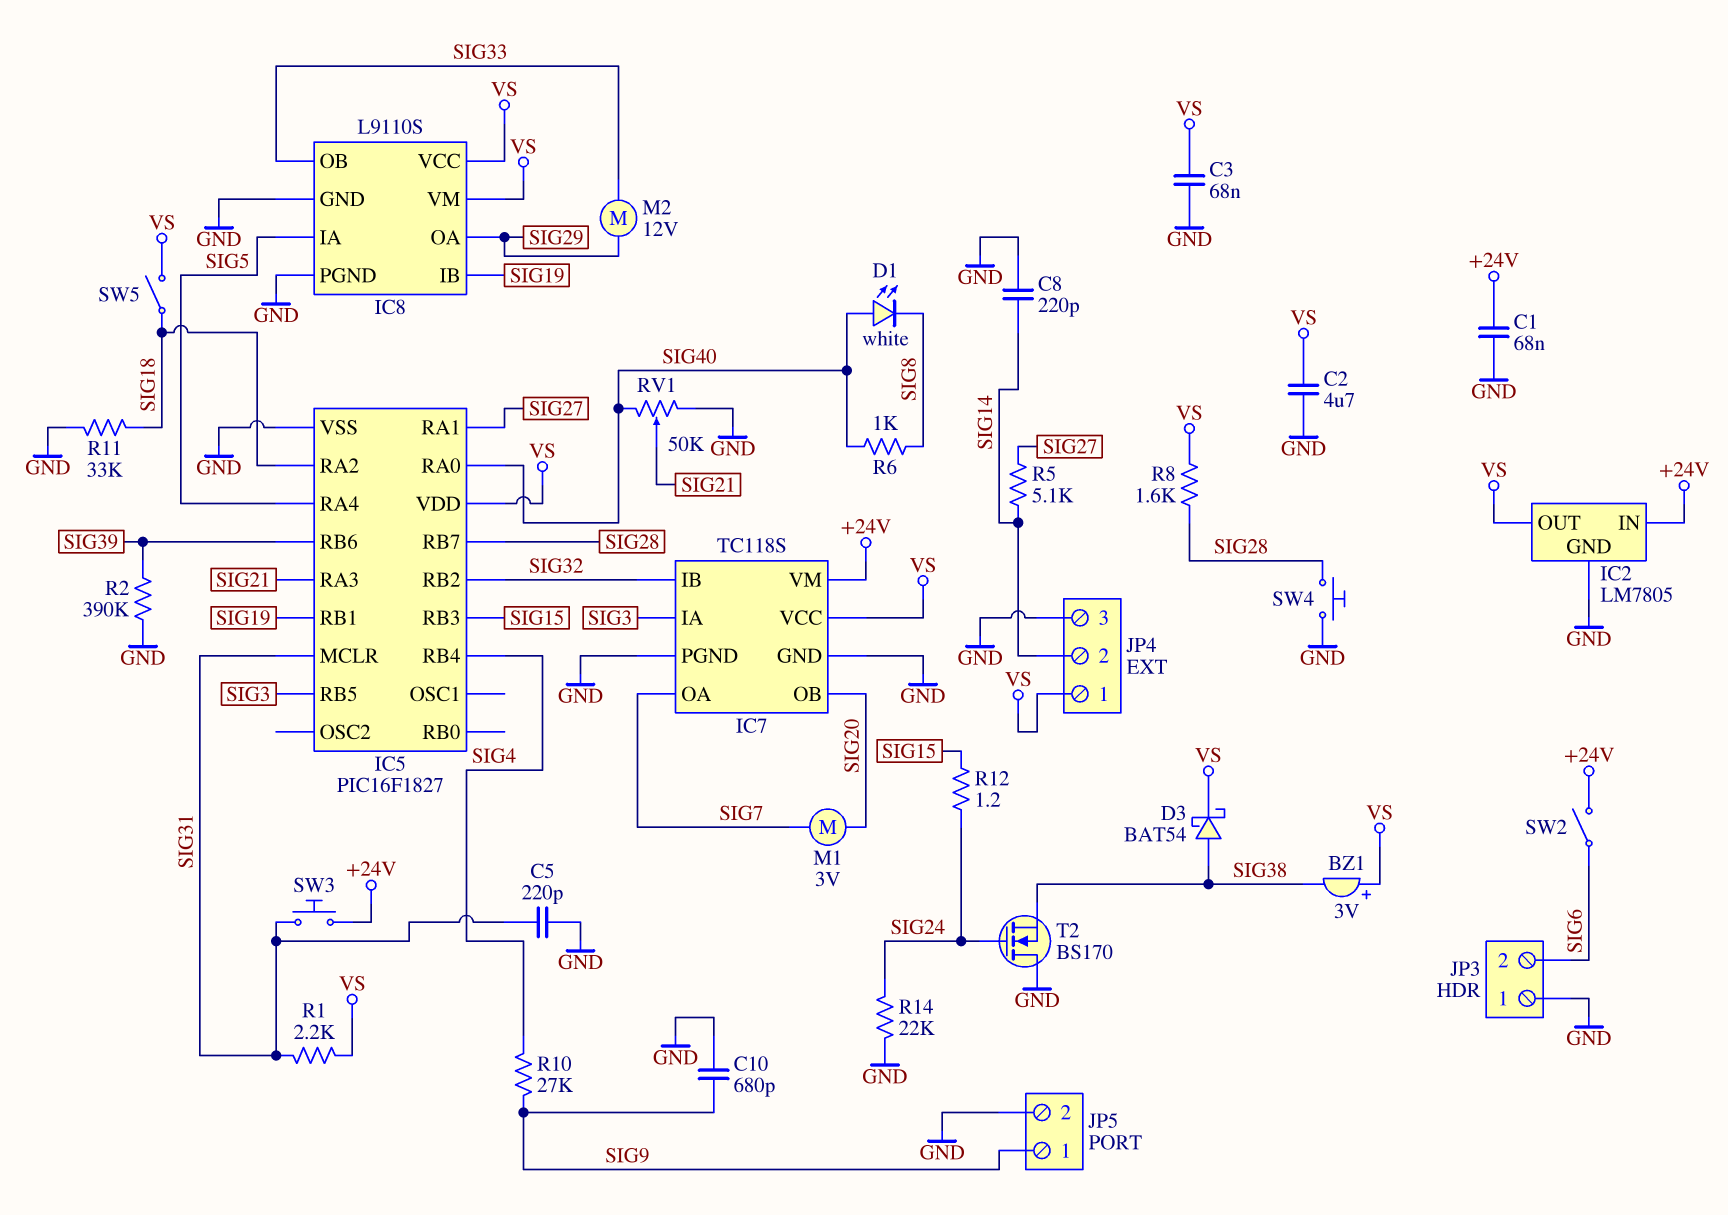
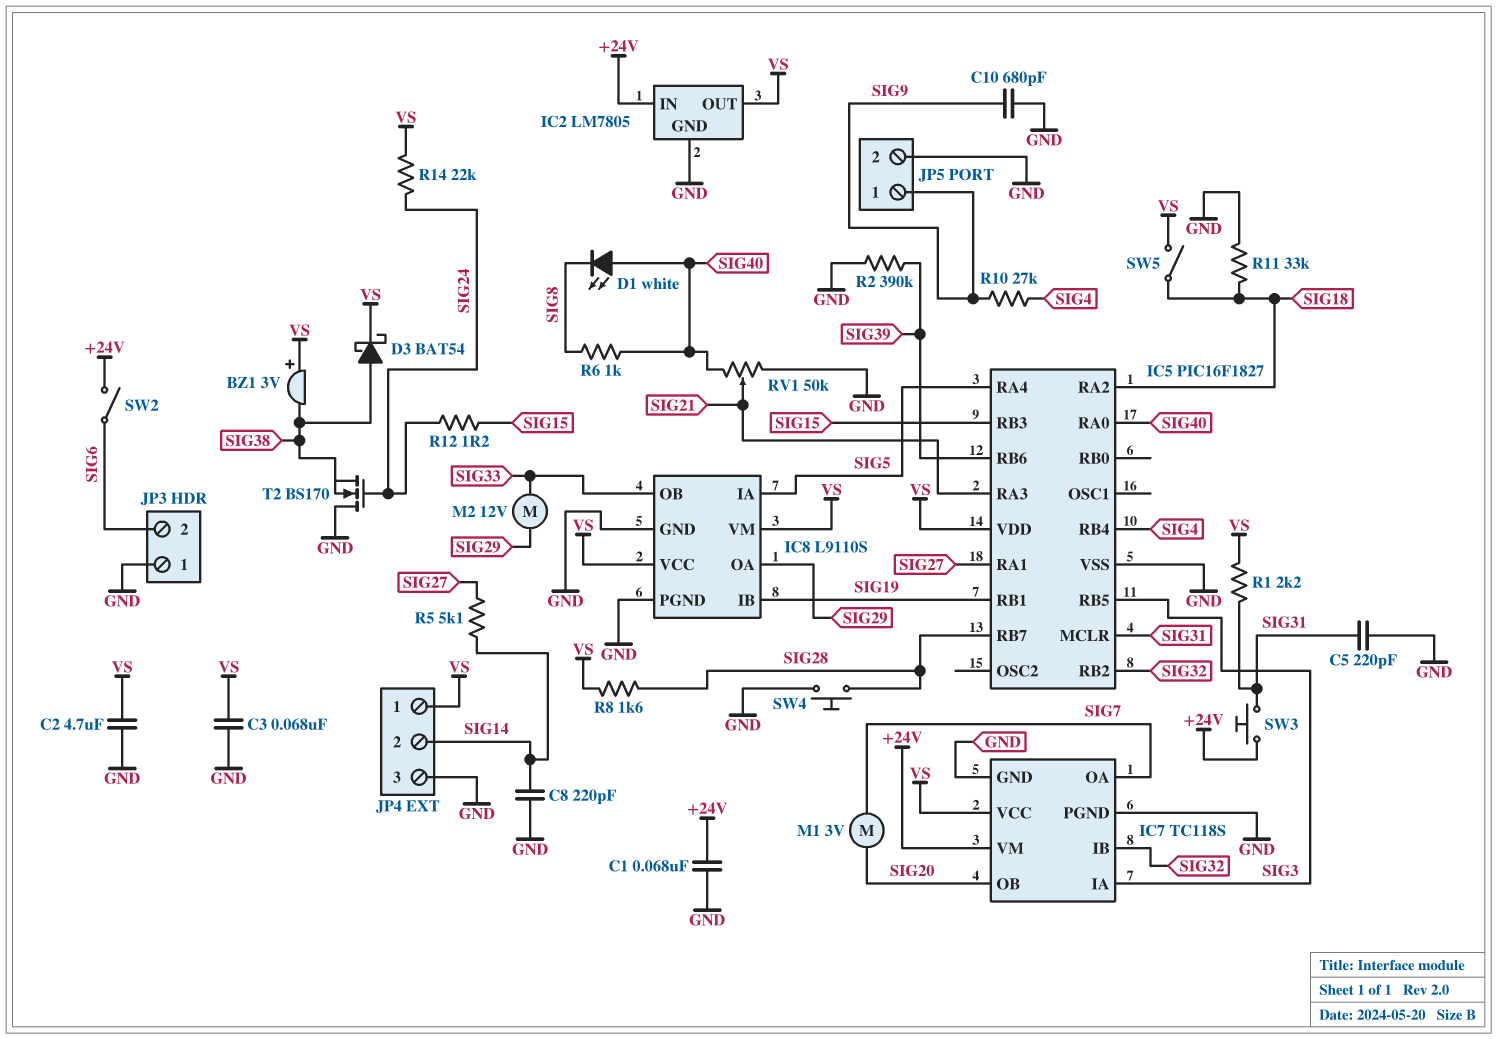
R14: 22k (GND, SIG24) -> 22k (SIG24, VS)

